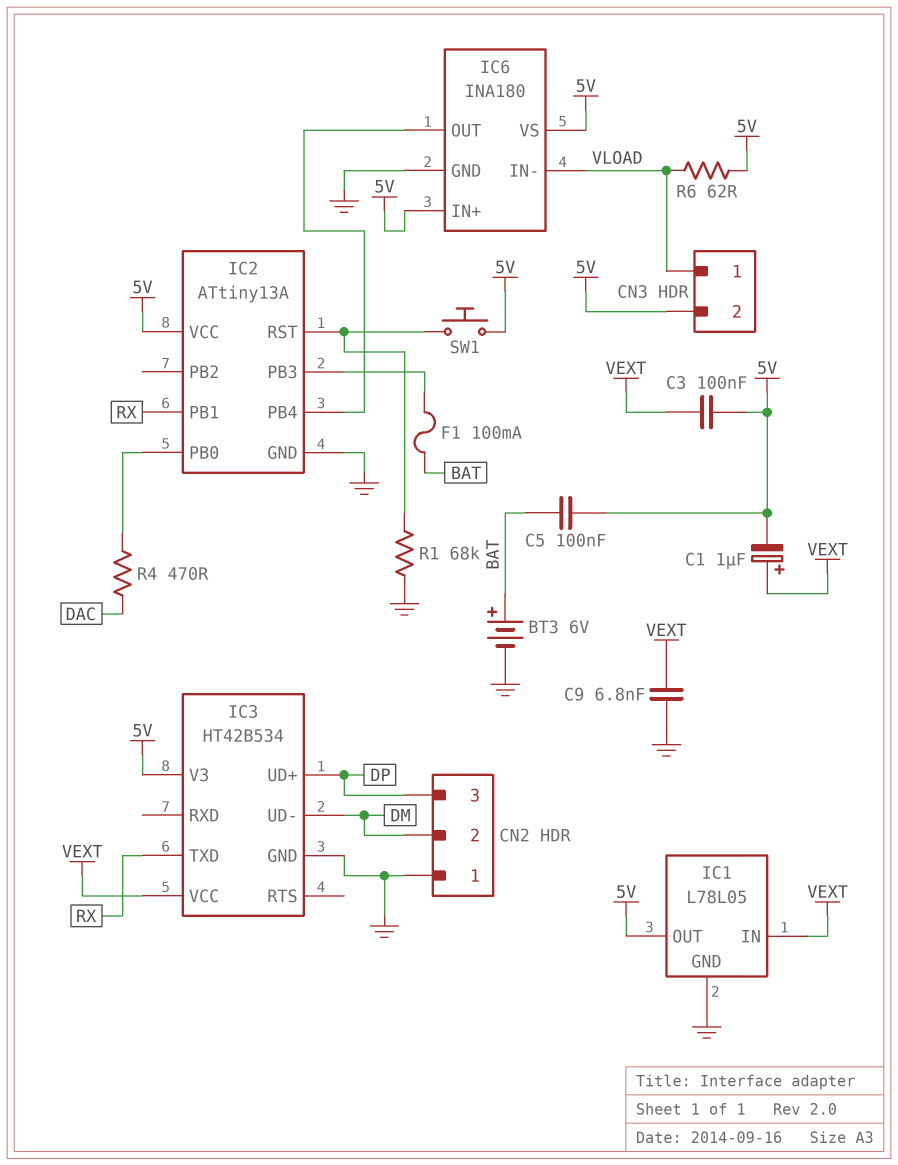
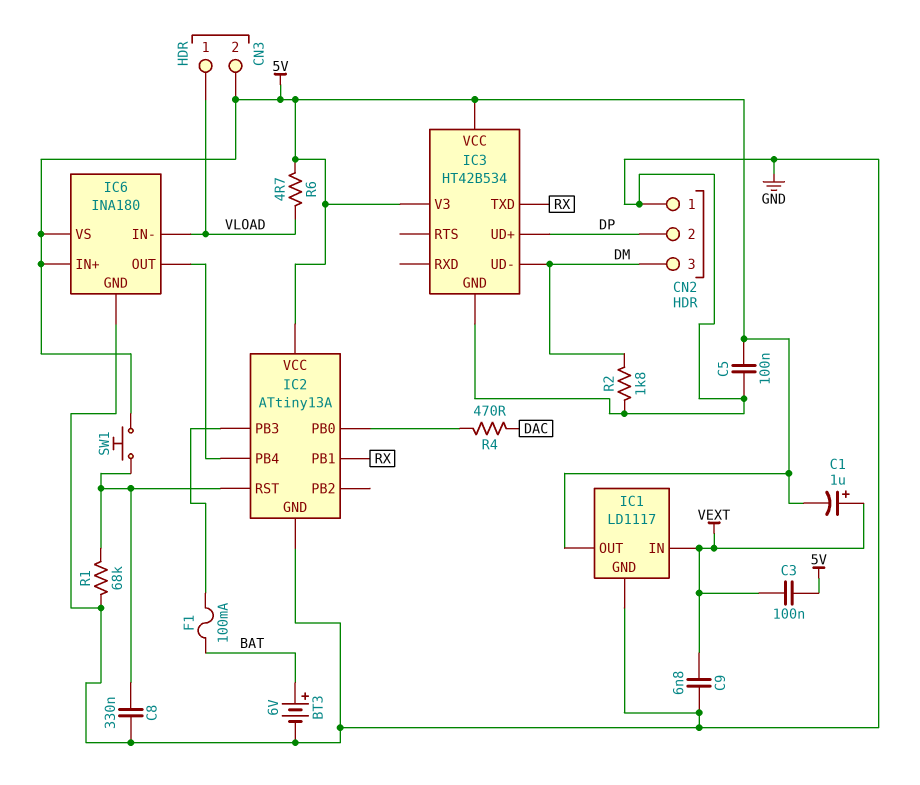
C5: 100nF (5V, BAT) -> 100nF (5V, GND)
C8: none -> 330nF (GND, IC2/RST)
CN2 pin 2: DM -> DP
CN2 pin 3: DP -> DM
IC1: L78L05 -> LD1117
IC3 pin VCC: VEXT -> 5V
R2: none -> 1.8k (DM, GND)
R6: 62 (5V, VLOAD) -> 4.7 (5V, VLOAD)

